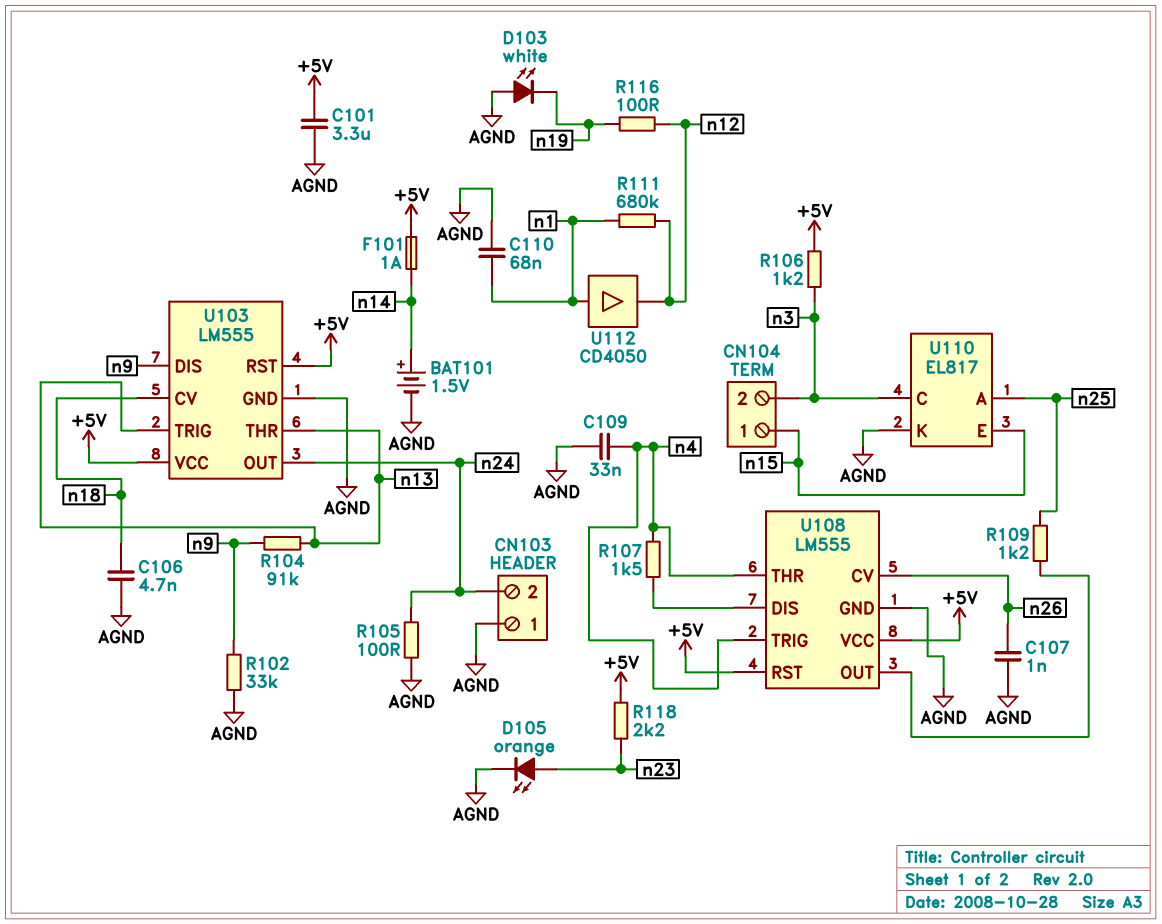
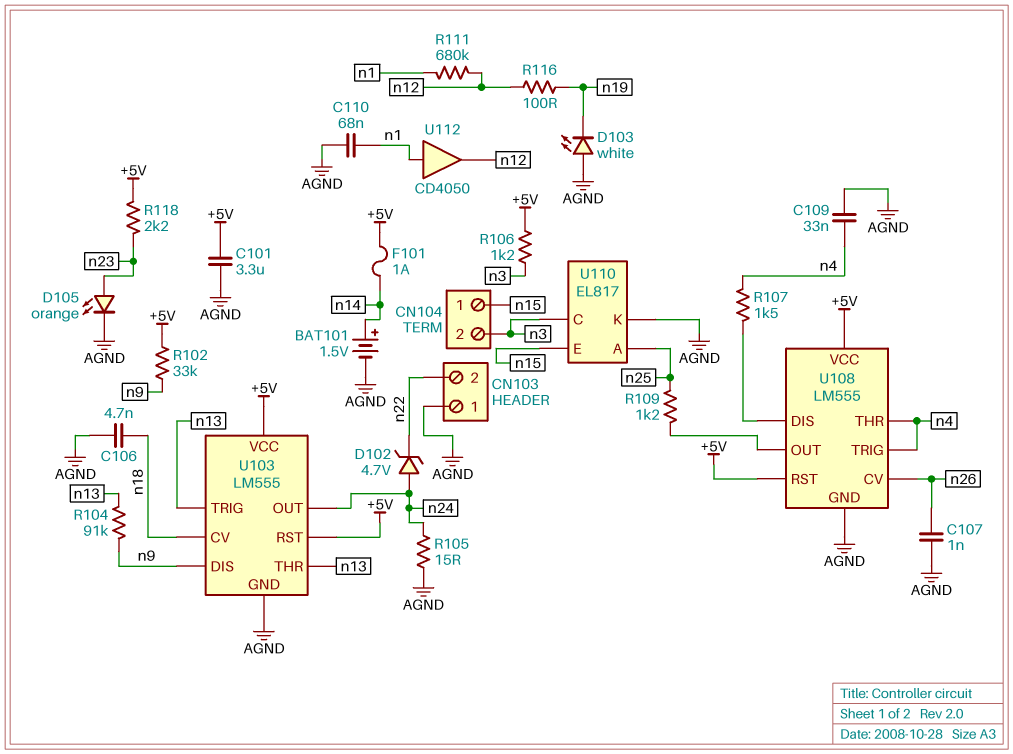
CN103 pin 2: n24 -> n22
D102: none -> zener 4.7V (A n24, K n22)
R102: 33k (AGND, n9) -> 33k (+5V, n9)
R105: 100 (AGND, n24) -> 15 (AGND, n24)

